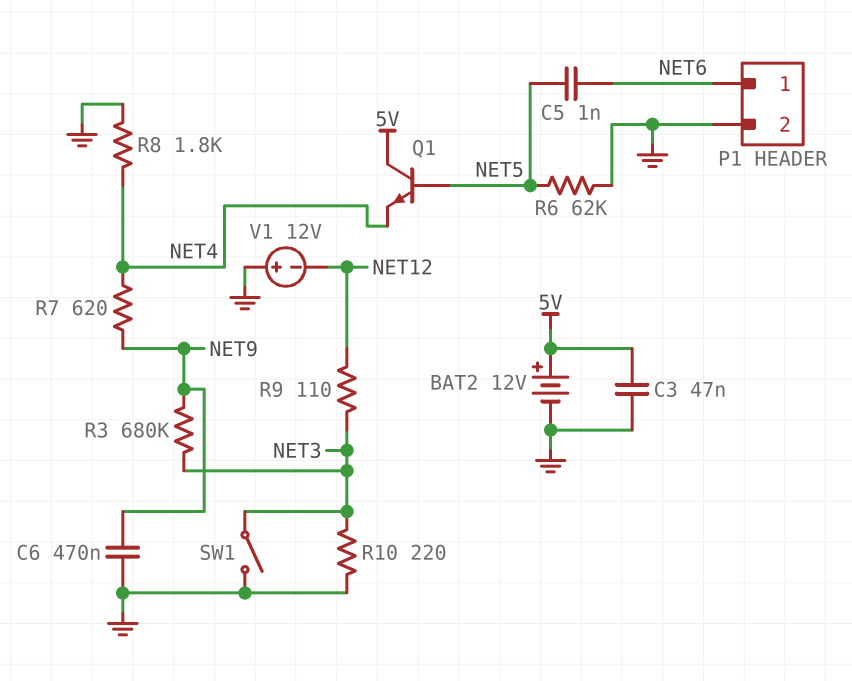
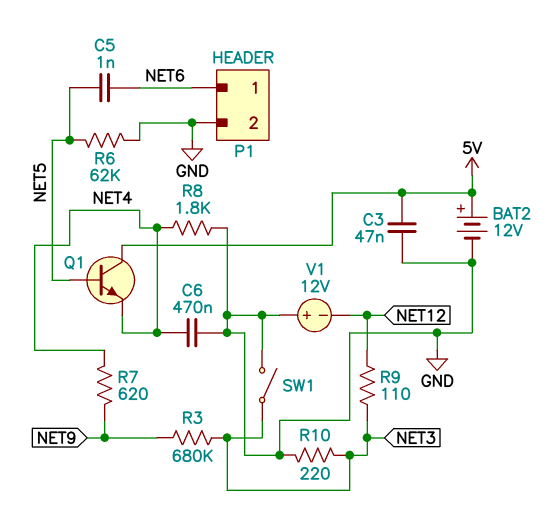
C6: 470nF (GND, NET9) -> 470nF (GND, NET4)

